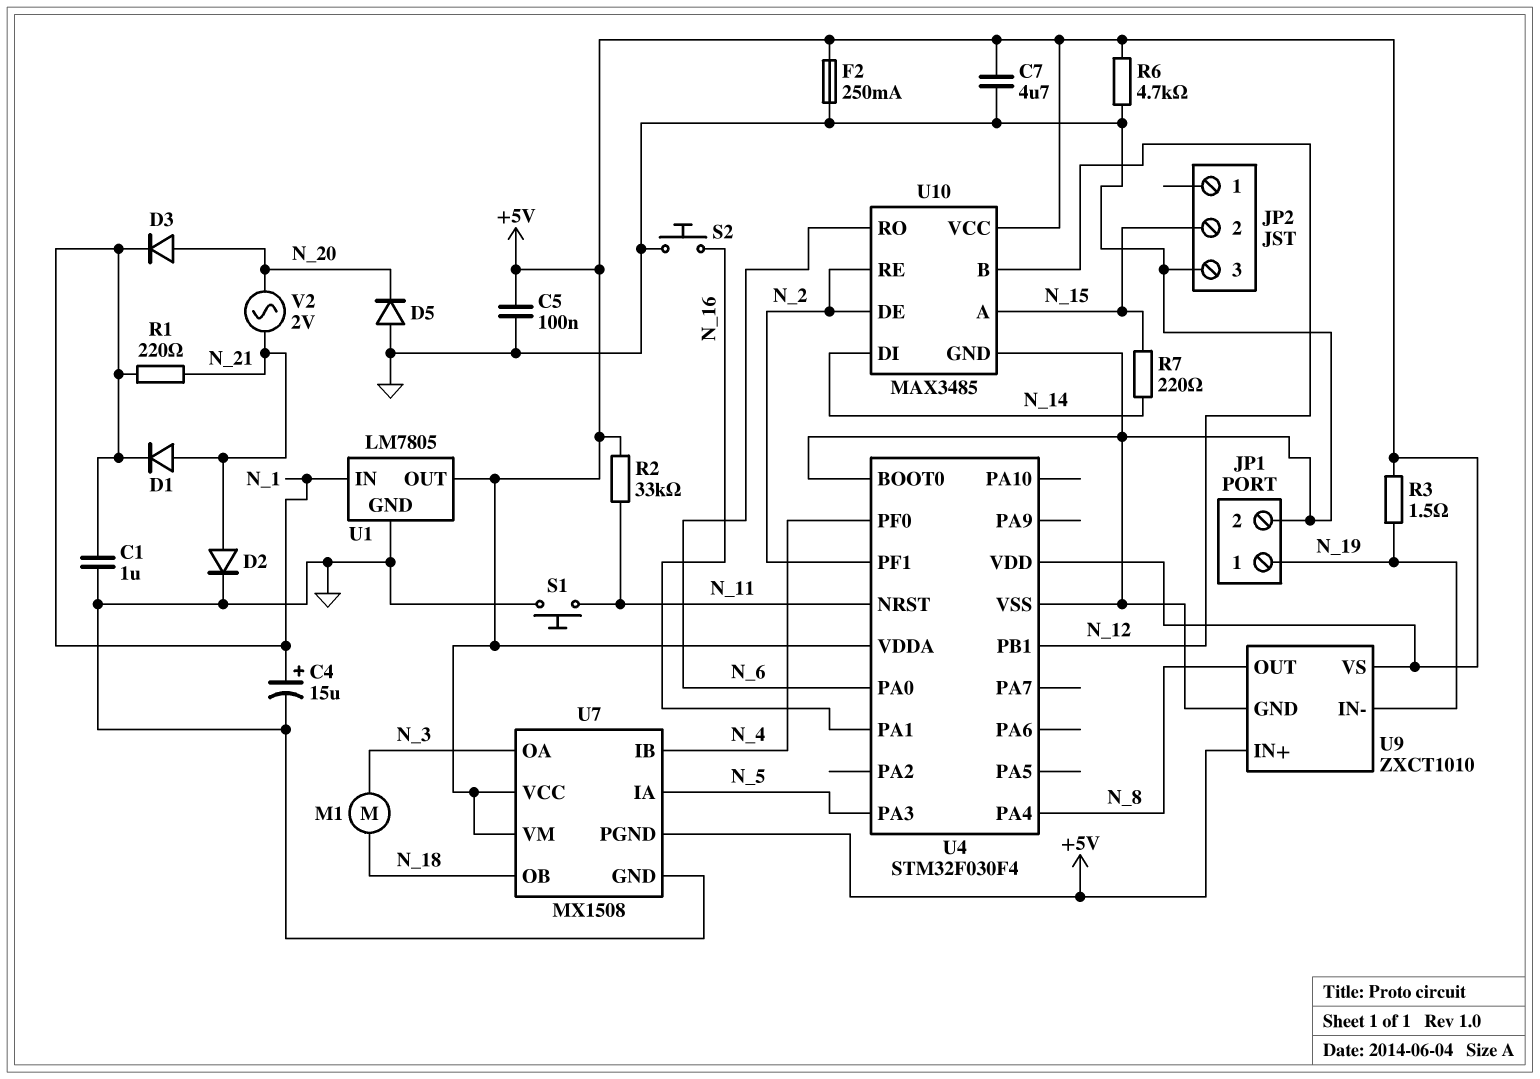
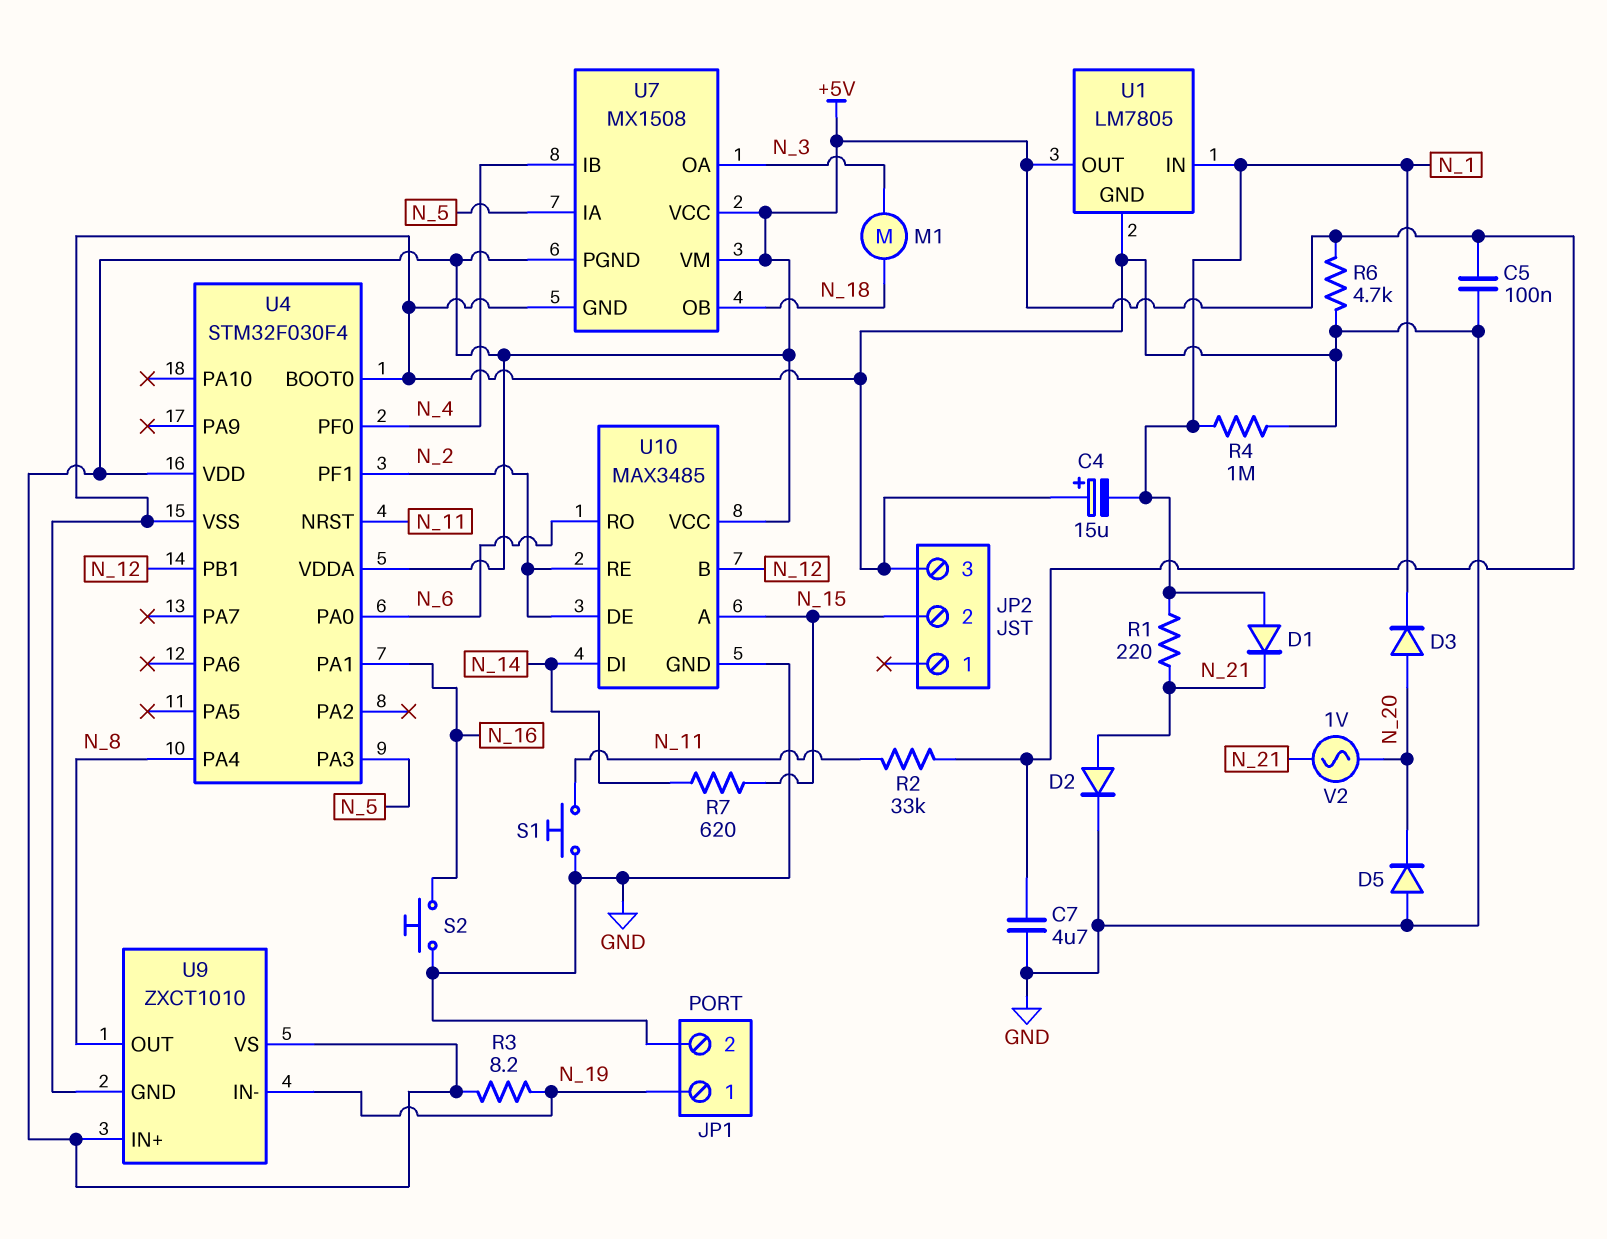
C1: 1uF (GND, N_1) -> none
C4: 15uF (plus N_1, minus GND) -> 15uF (plus GND, minus N_1)
D1: diode (A N_21, K N_1) -> diode (A N_1, K N_21)
F2: 250mA (+5V, GND) -> none
R3: 1.5 (+5V, N_19) -> 8.2 (+5V, N_19)
R4: none -> 1M (GND, N_1)
R7: 220 (N_14, N_15) -> 620 (N_14, N_15)
V2: AC 2V (N_20, N_21) -> AC 1V (N_20, N_21)

